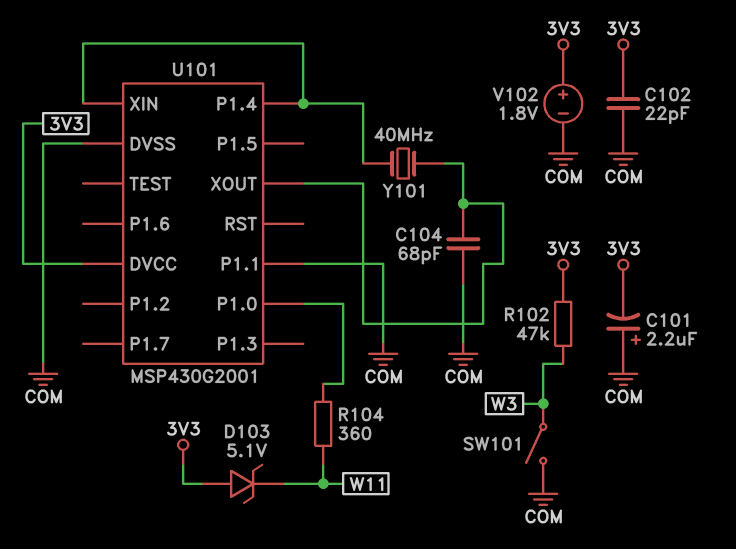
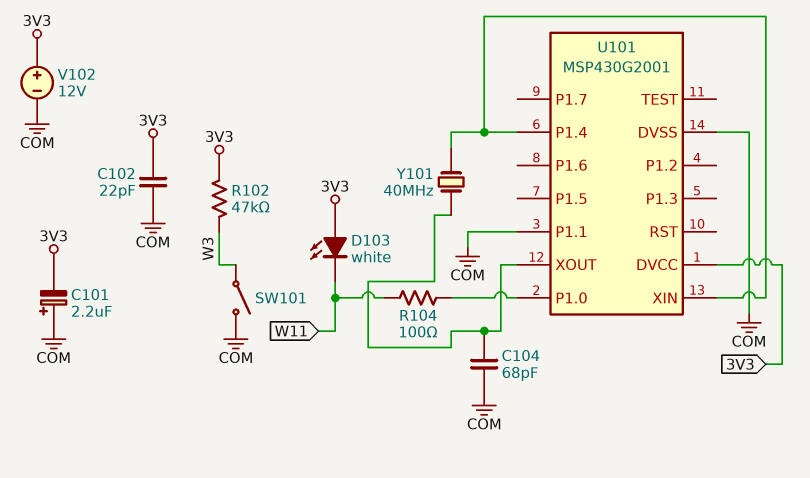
D103: zener 5.1V (A 3V3, K W11) -> LED white (A 3V3, K W11)
R104: 360 (U101/P1.0, W11) -> 100 (U101/P1.0, W11)
V102: 1.8V (plus 3V3, minus COM) -> 12V (plus 3V3, minus COM)

